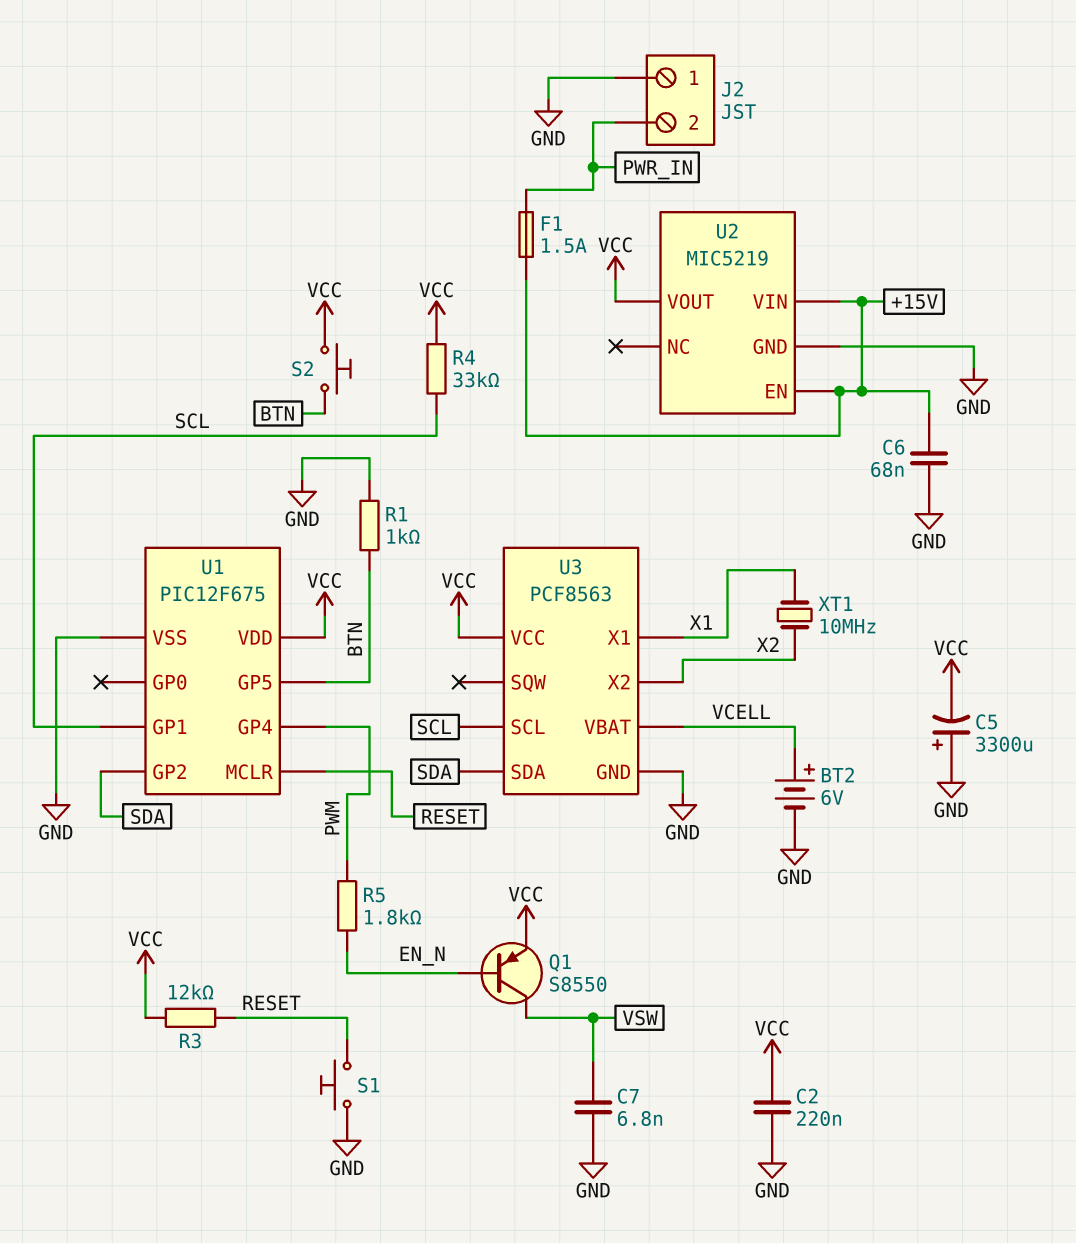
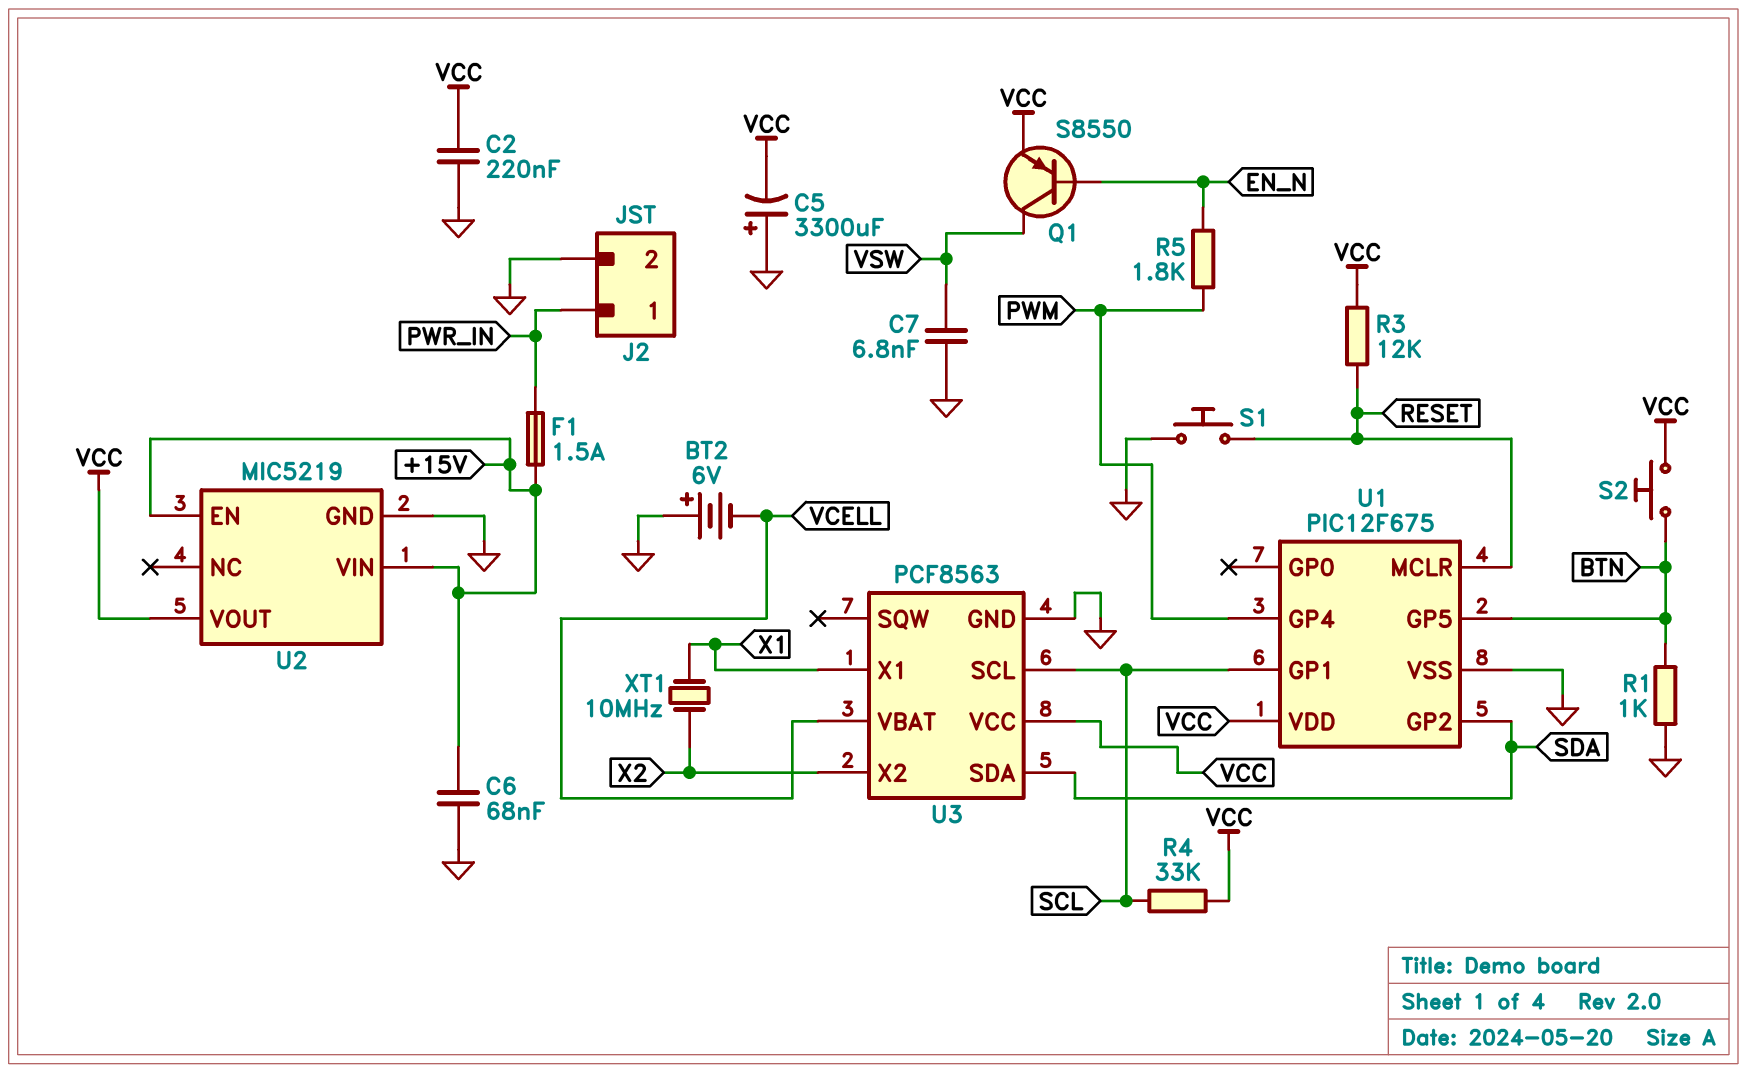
BT2: 6V (plus VCELL, minus GND) -> 6V (plus GND, minus VCELL)
J2 pin 1: GND -> PWR_IN
J2 pin 2: PWR_IN -> GND

